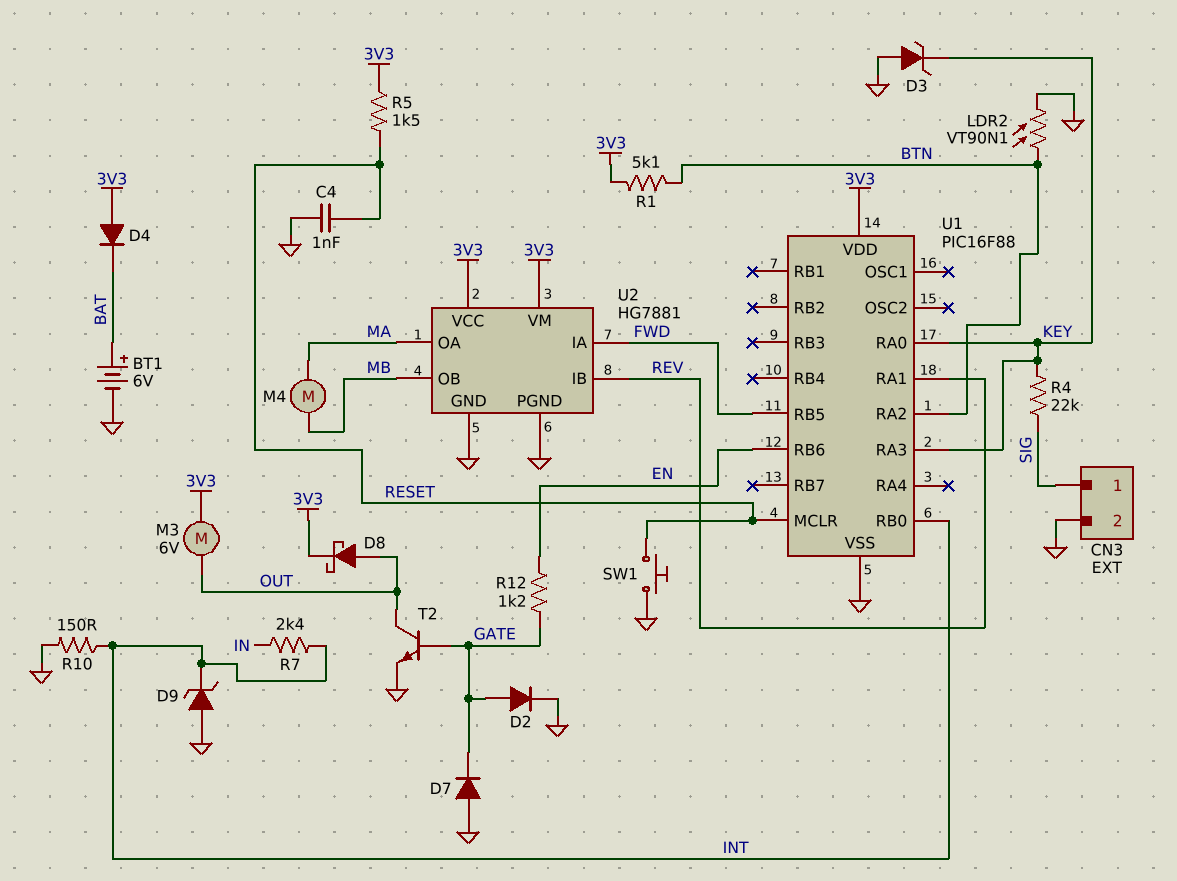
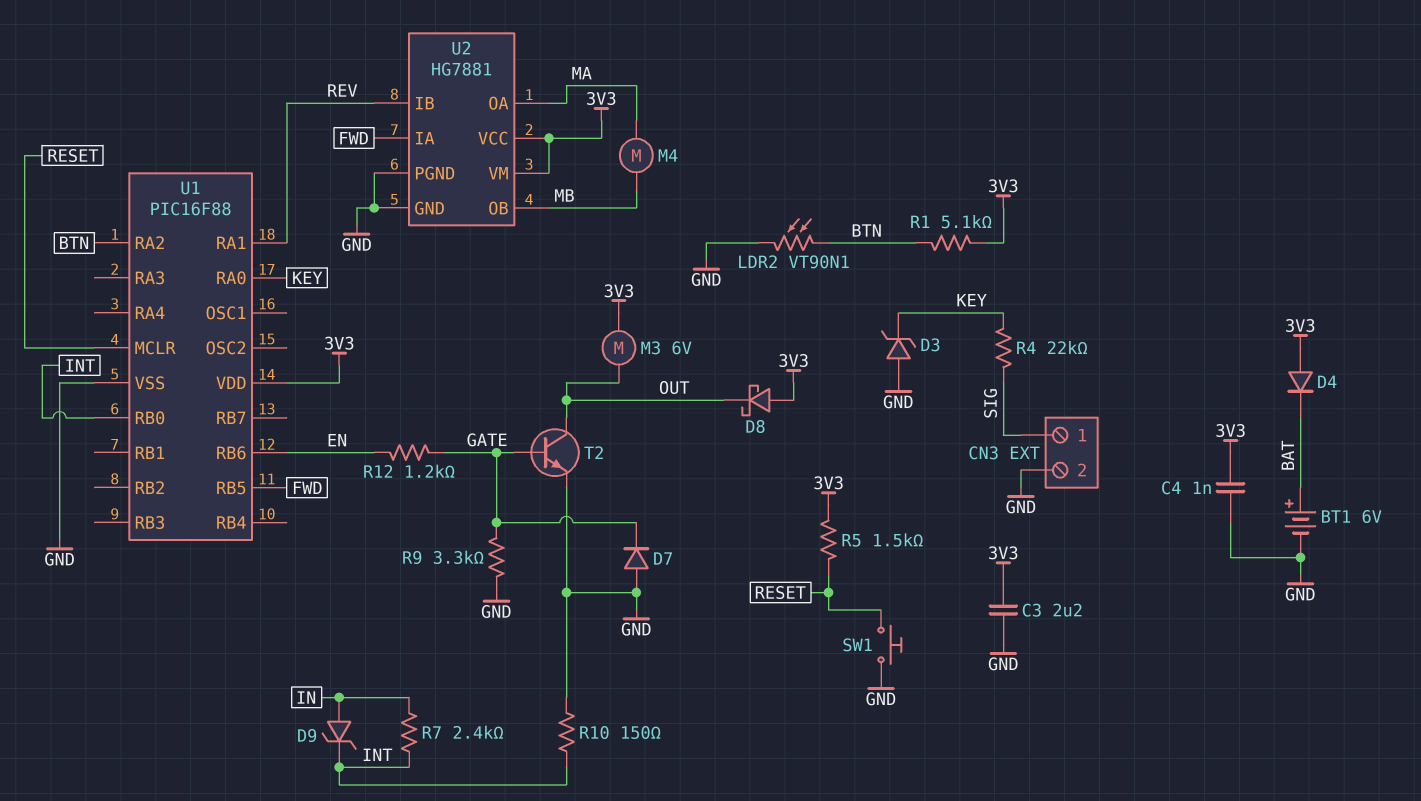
C3: none -> 2.2uF (3V3, GND)
C4: 1nF (GND, RESET) -> 1nF (3V3, GND)
D2: diode (A GATE, K GND) -> none
D8: schottky (A OUT, K 3V3) -> schottky (A 3V3, K OUT)
D9: zener (A GND, K INT) -> zener (A IN, K INT)
R9: none -> 3.3k (GATE, GND)
U1 pin RA3: KEY -> none

